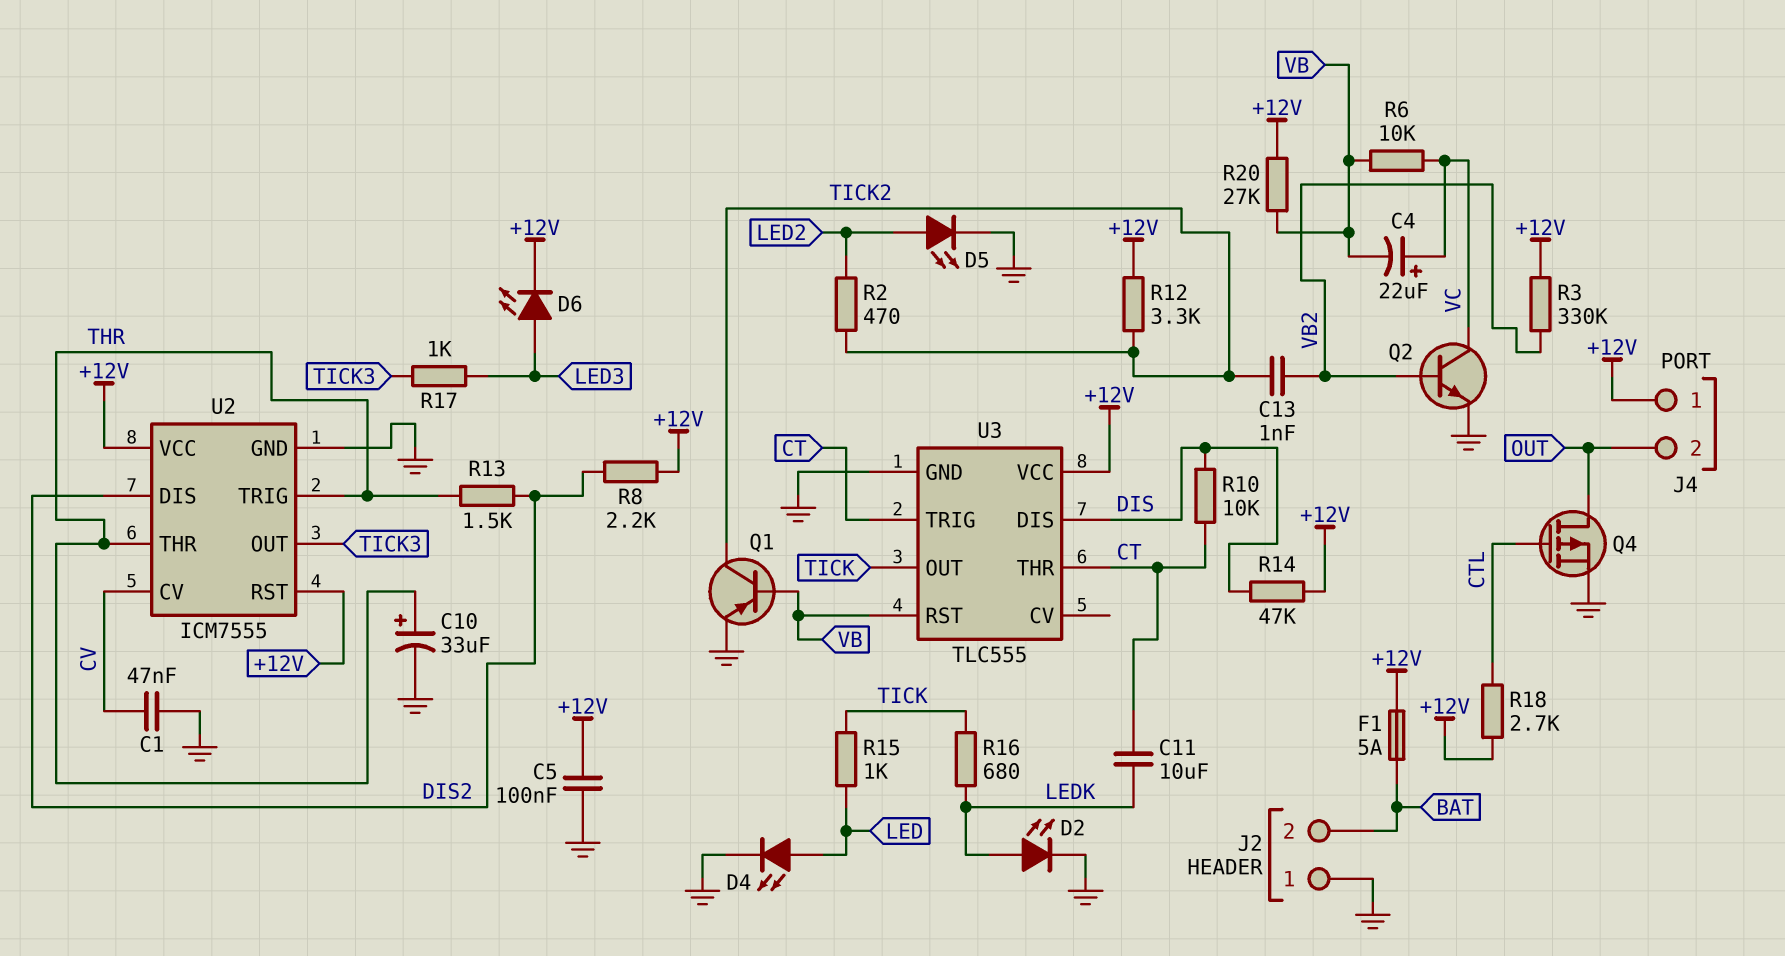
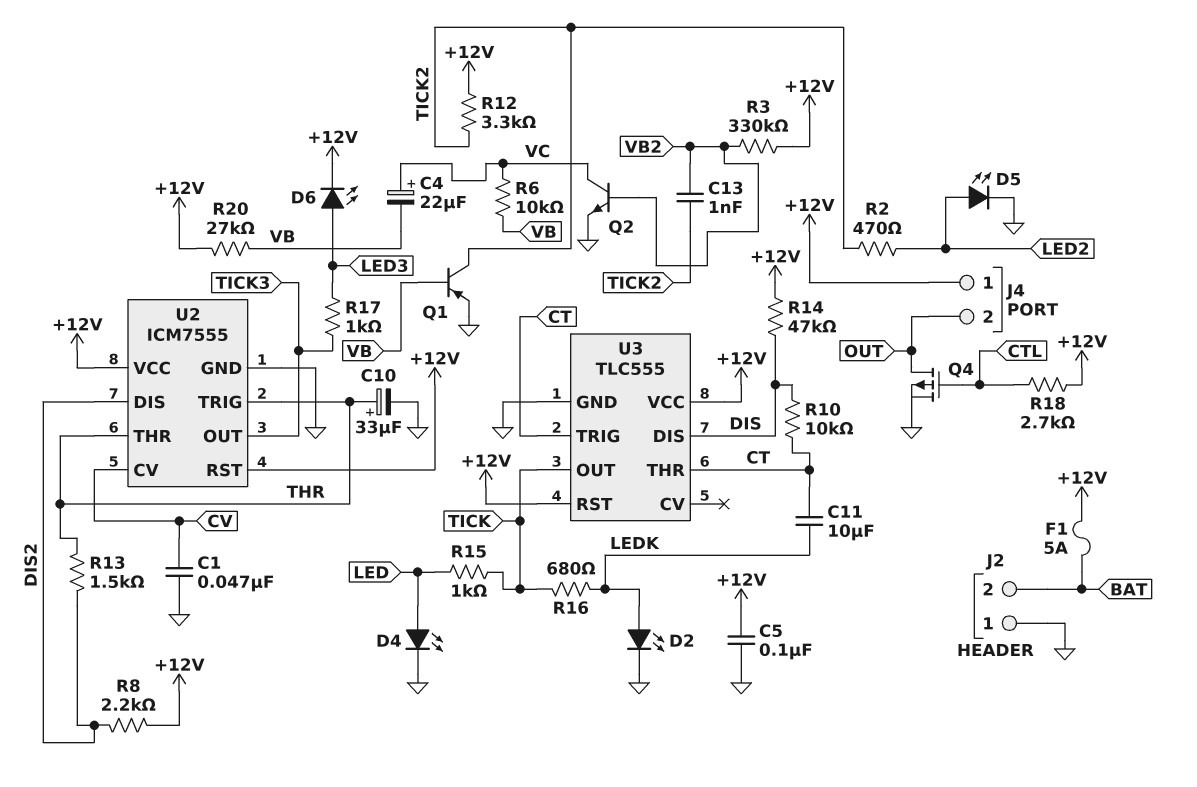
U3 pin RST: VB -> +12V

